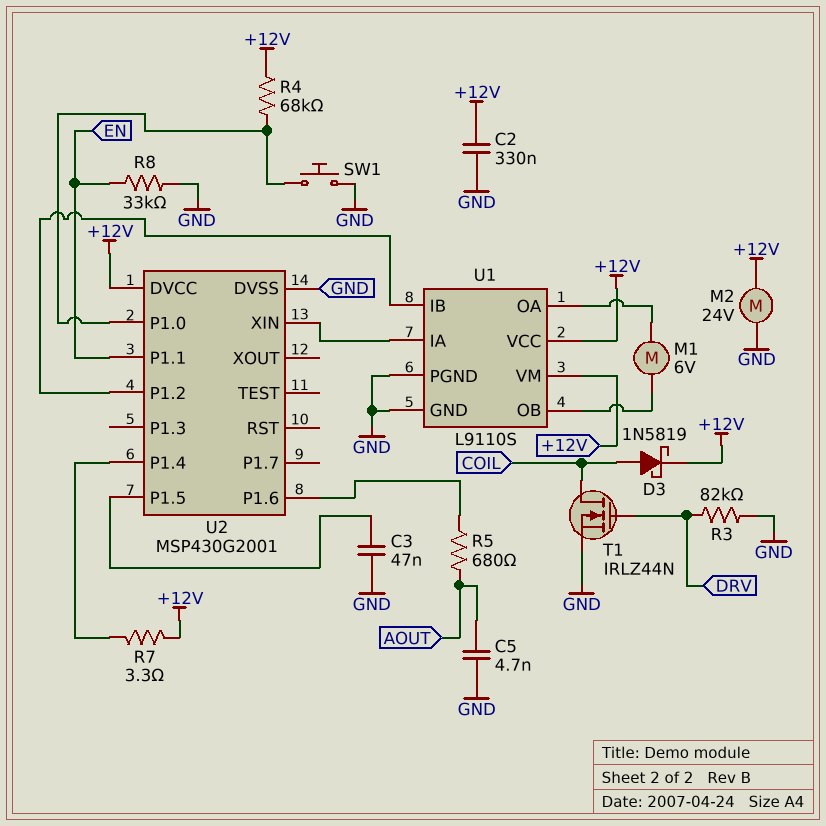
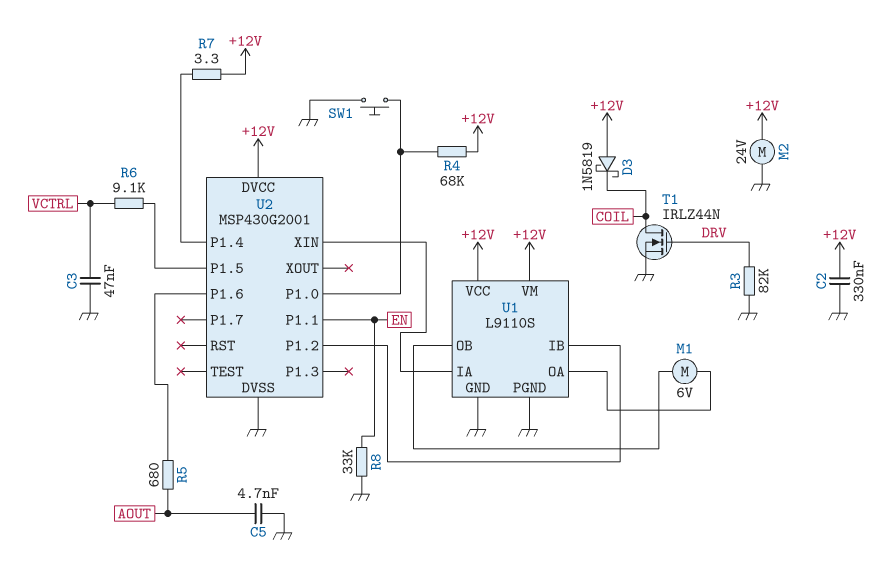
C3: 47nF (GND, U2/P1.5) -> 47nF (GND, VCTRL)
D3: schottky 1N5819 (A COIL, K +12V) -> schottky 1N5819 (A +12V, K COIL)
R6: none -> 9.1k (U2/P1.5, VCTRL)

